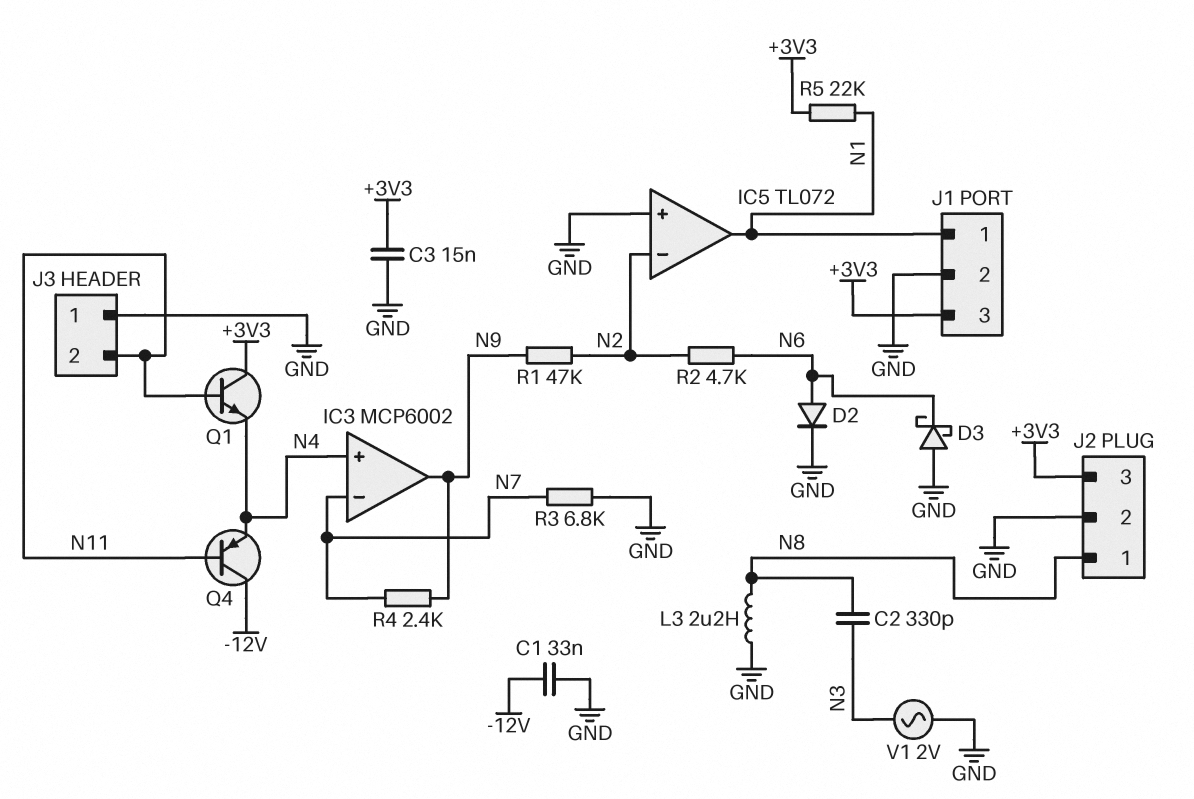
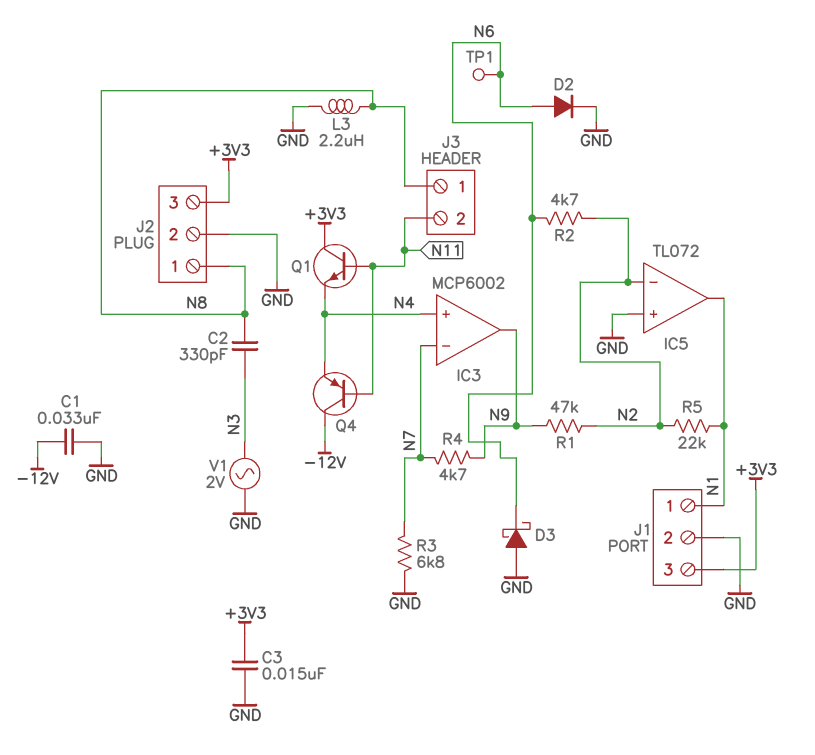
J3 pin 1: GND -> N8
R4: 2.4k (N7, N9) -> 4.7k (N7, N9)
R5: 22k (+3V3, N1) -> 22k (N1, N2)
TP1: none -> test point (N6)

